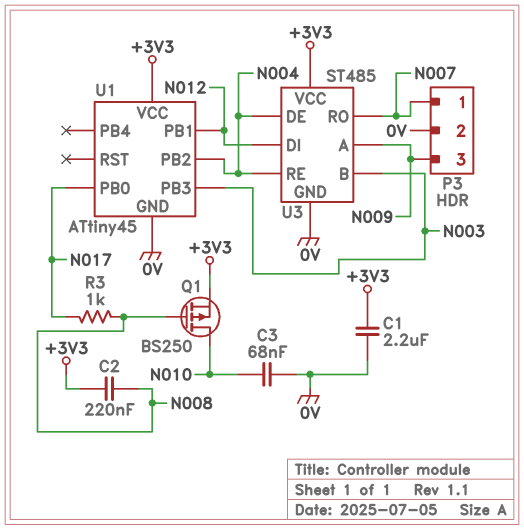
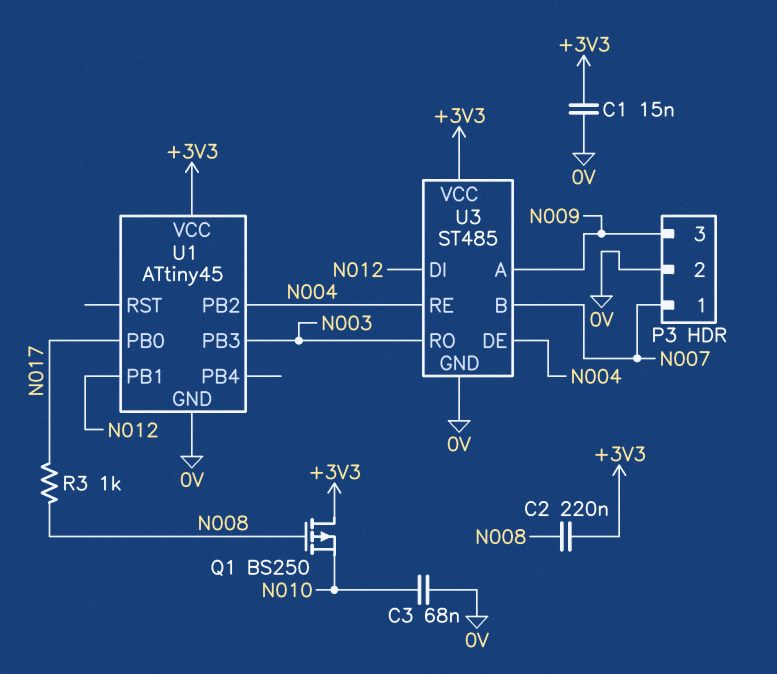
C1: 2.2uF (+3V3, 0V) -> 15nF (+3V3, 0V)
Q1: PMOS BS250 (G N008, D N010, S +3V3) -> PMOS BS250 (G N008, D +3V3, S N010)
U3 pin B: N003 -> N007
U3 pin RO: N007 -> N003

